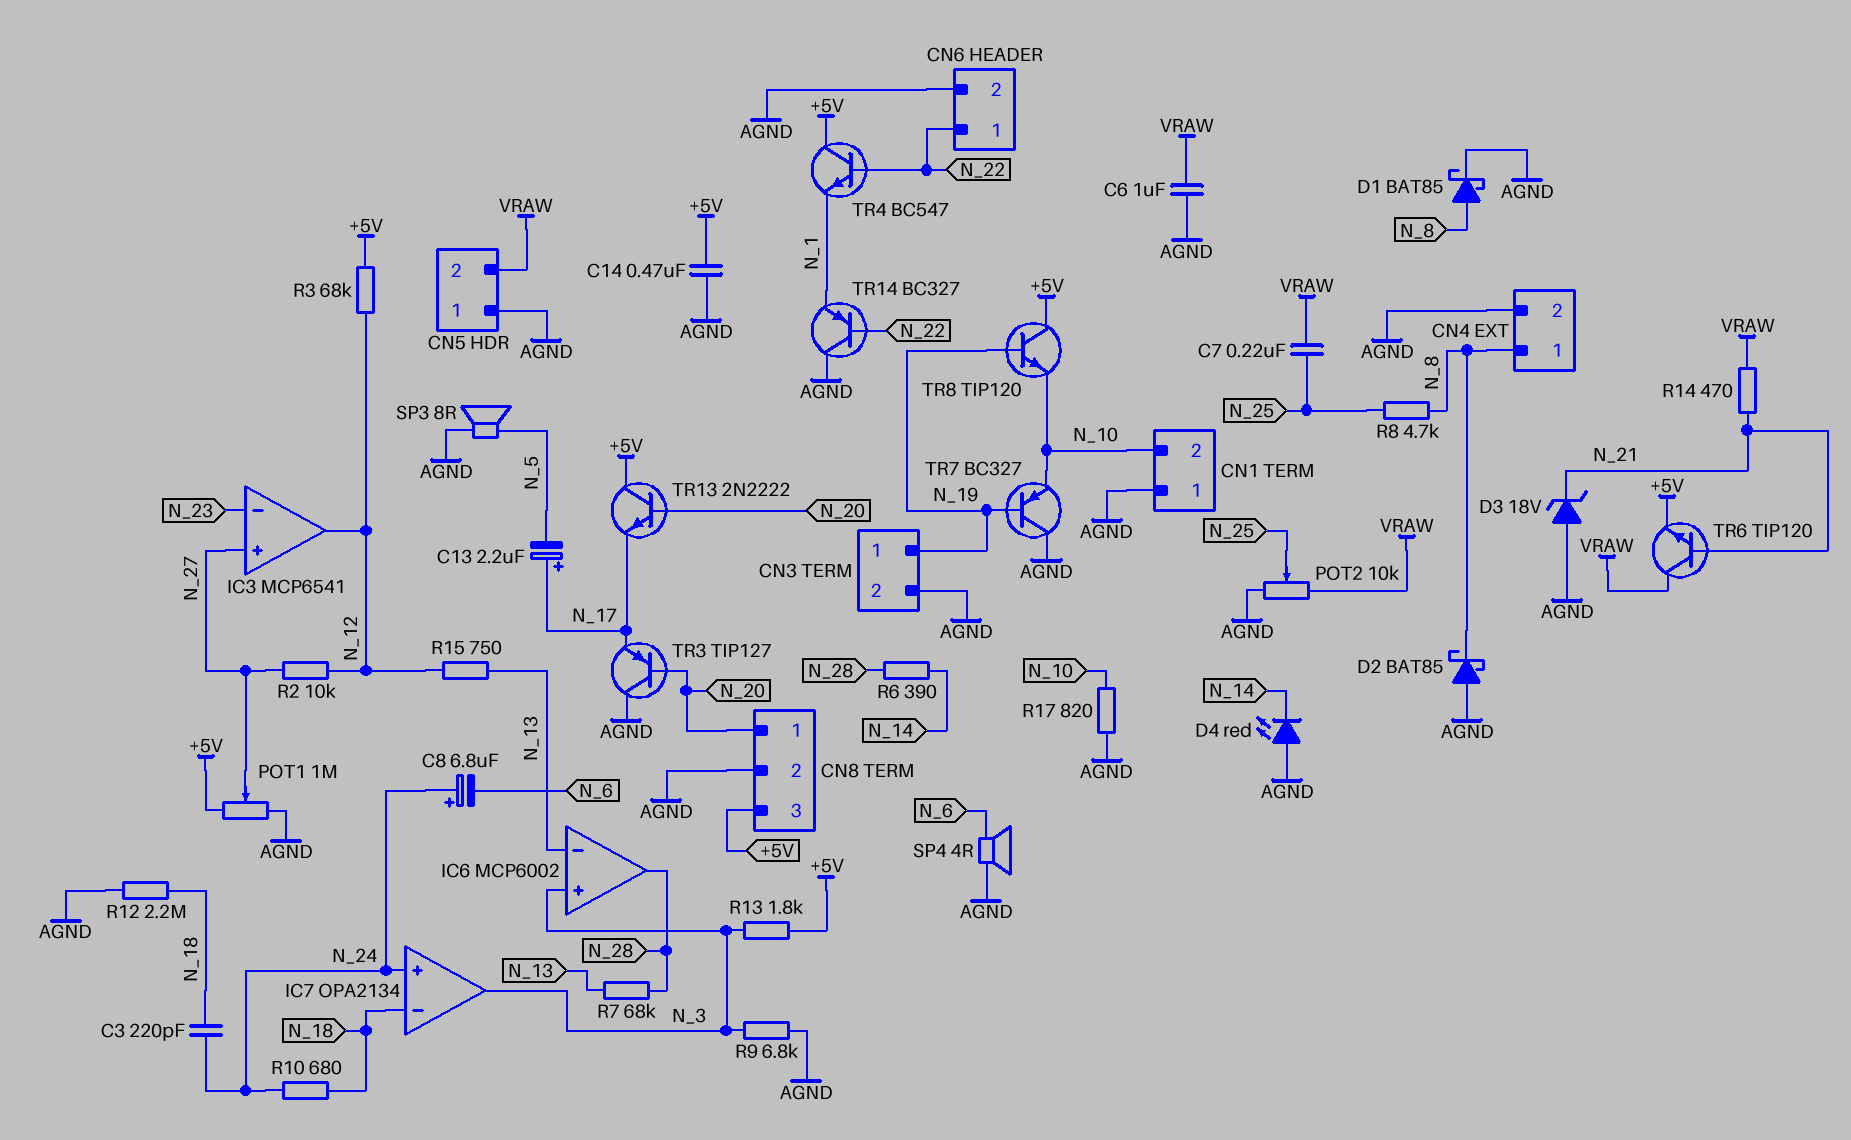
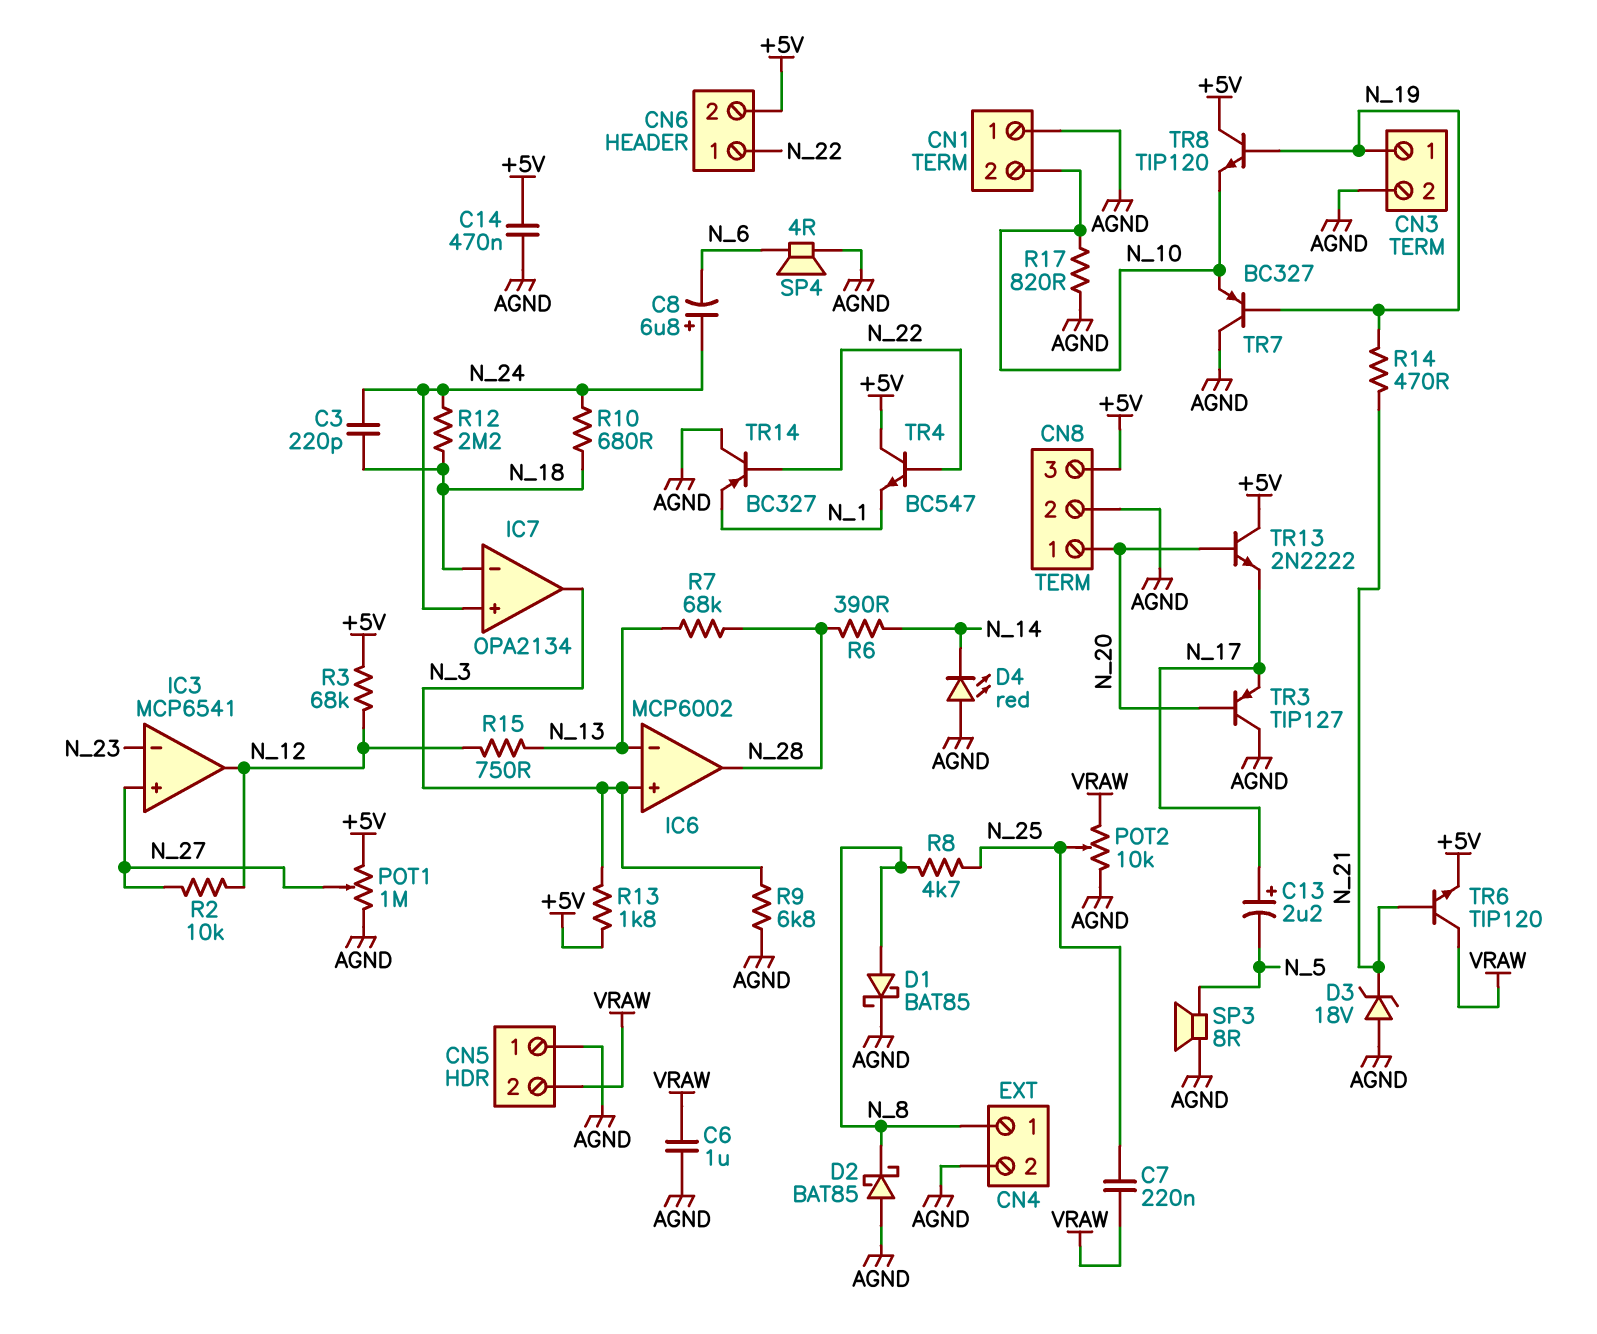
CN6 pin 2: AGND -> +5V
R12: 2.2M (AGND, N_18) -> 2.2M (N_18, N_24)
R14: 470 (N_21, VRAW) -> 470 (N_19, N_21)

